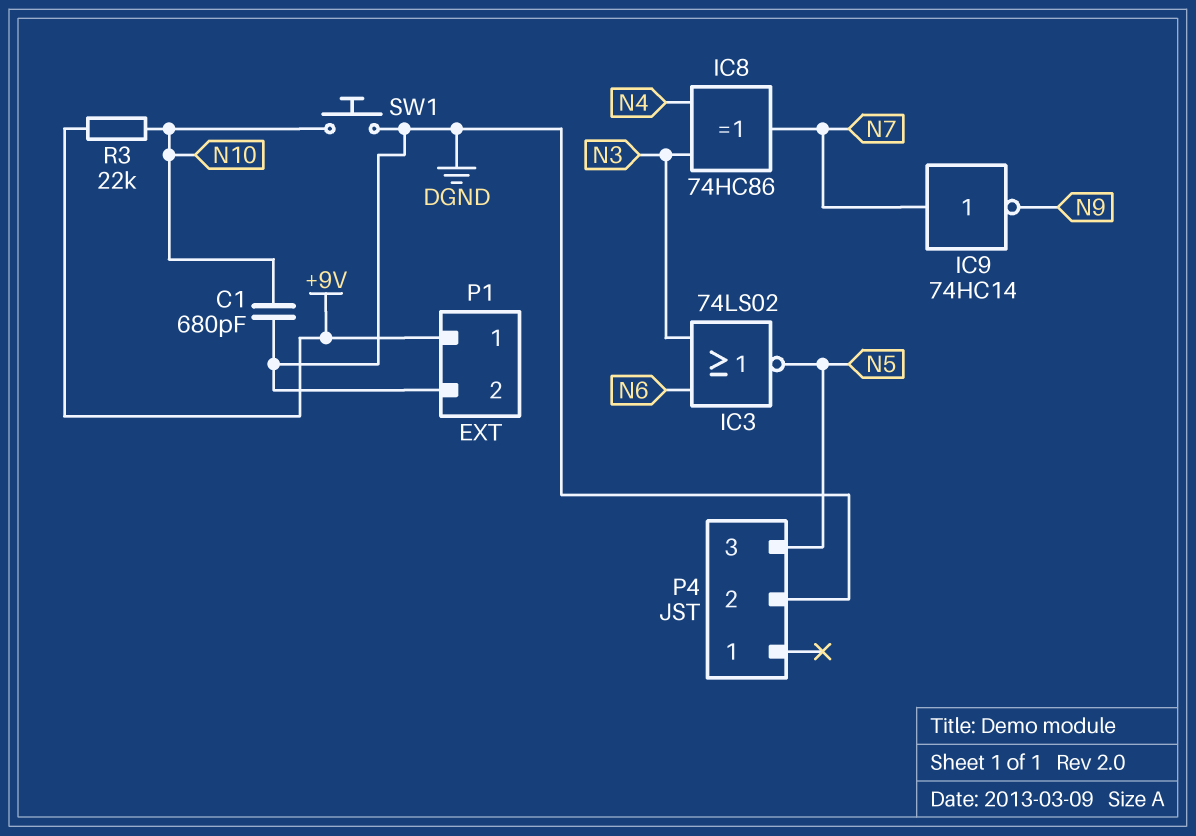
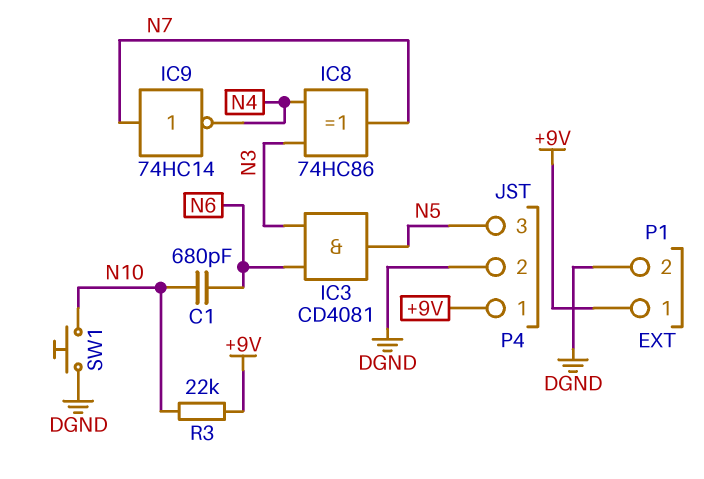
C1: 680pF (DGND, N10) -> 680pF (N6, N10)
IC3: NOR 74LS02 (in N3, in N6, out N5) -> AND CD4081 (in N3, in N6, out N5)
IC9: NOT 74HC14 (in N7, out N9) -> NOT 74HC14 (in N7, out N4)
P4 pin 1: none -> +9V

